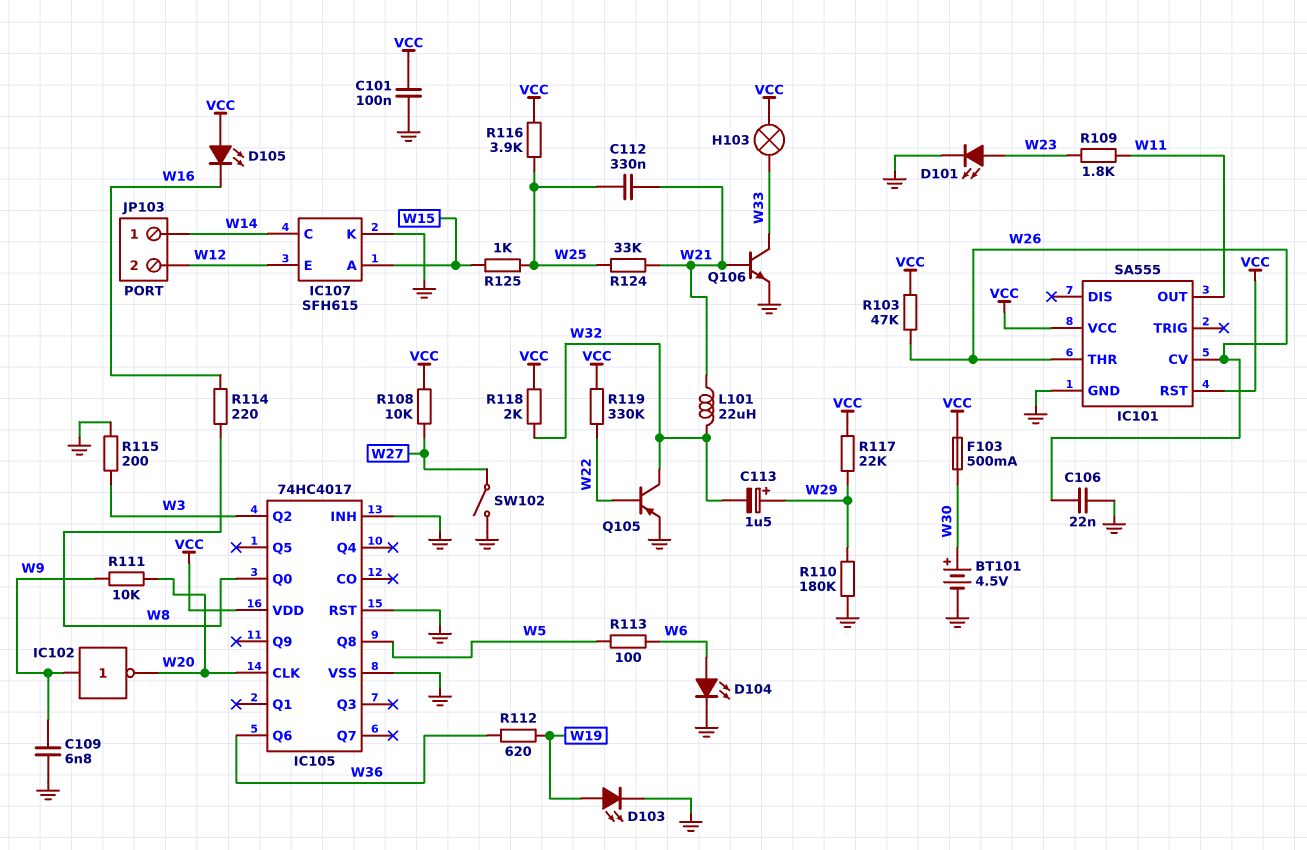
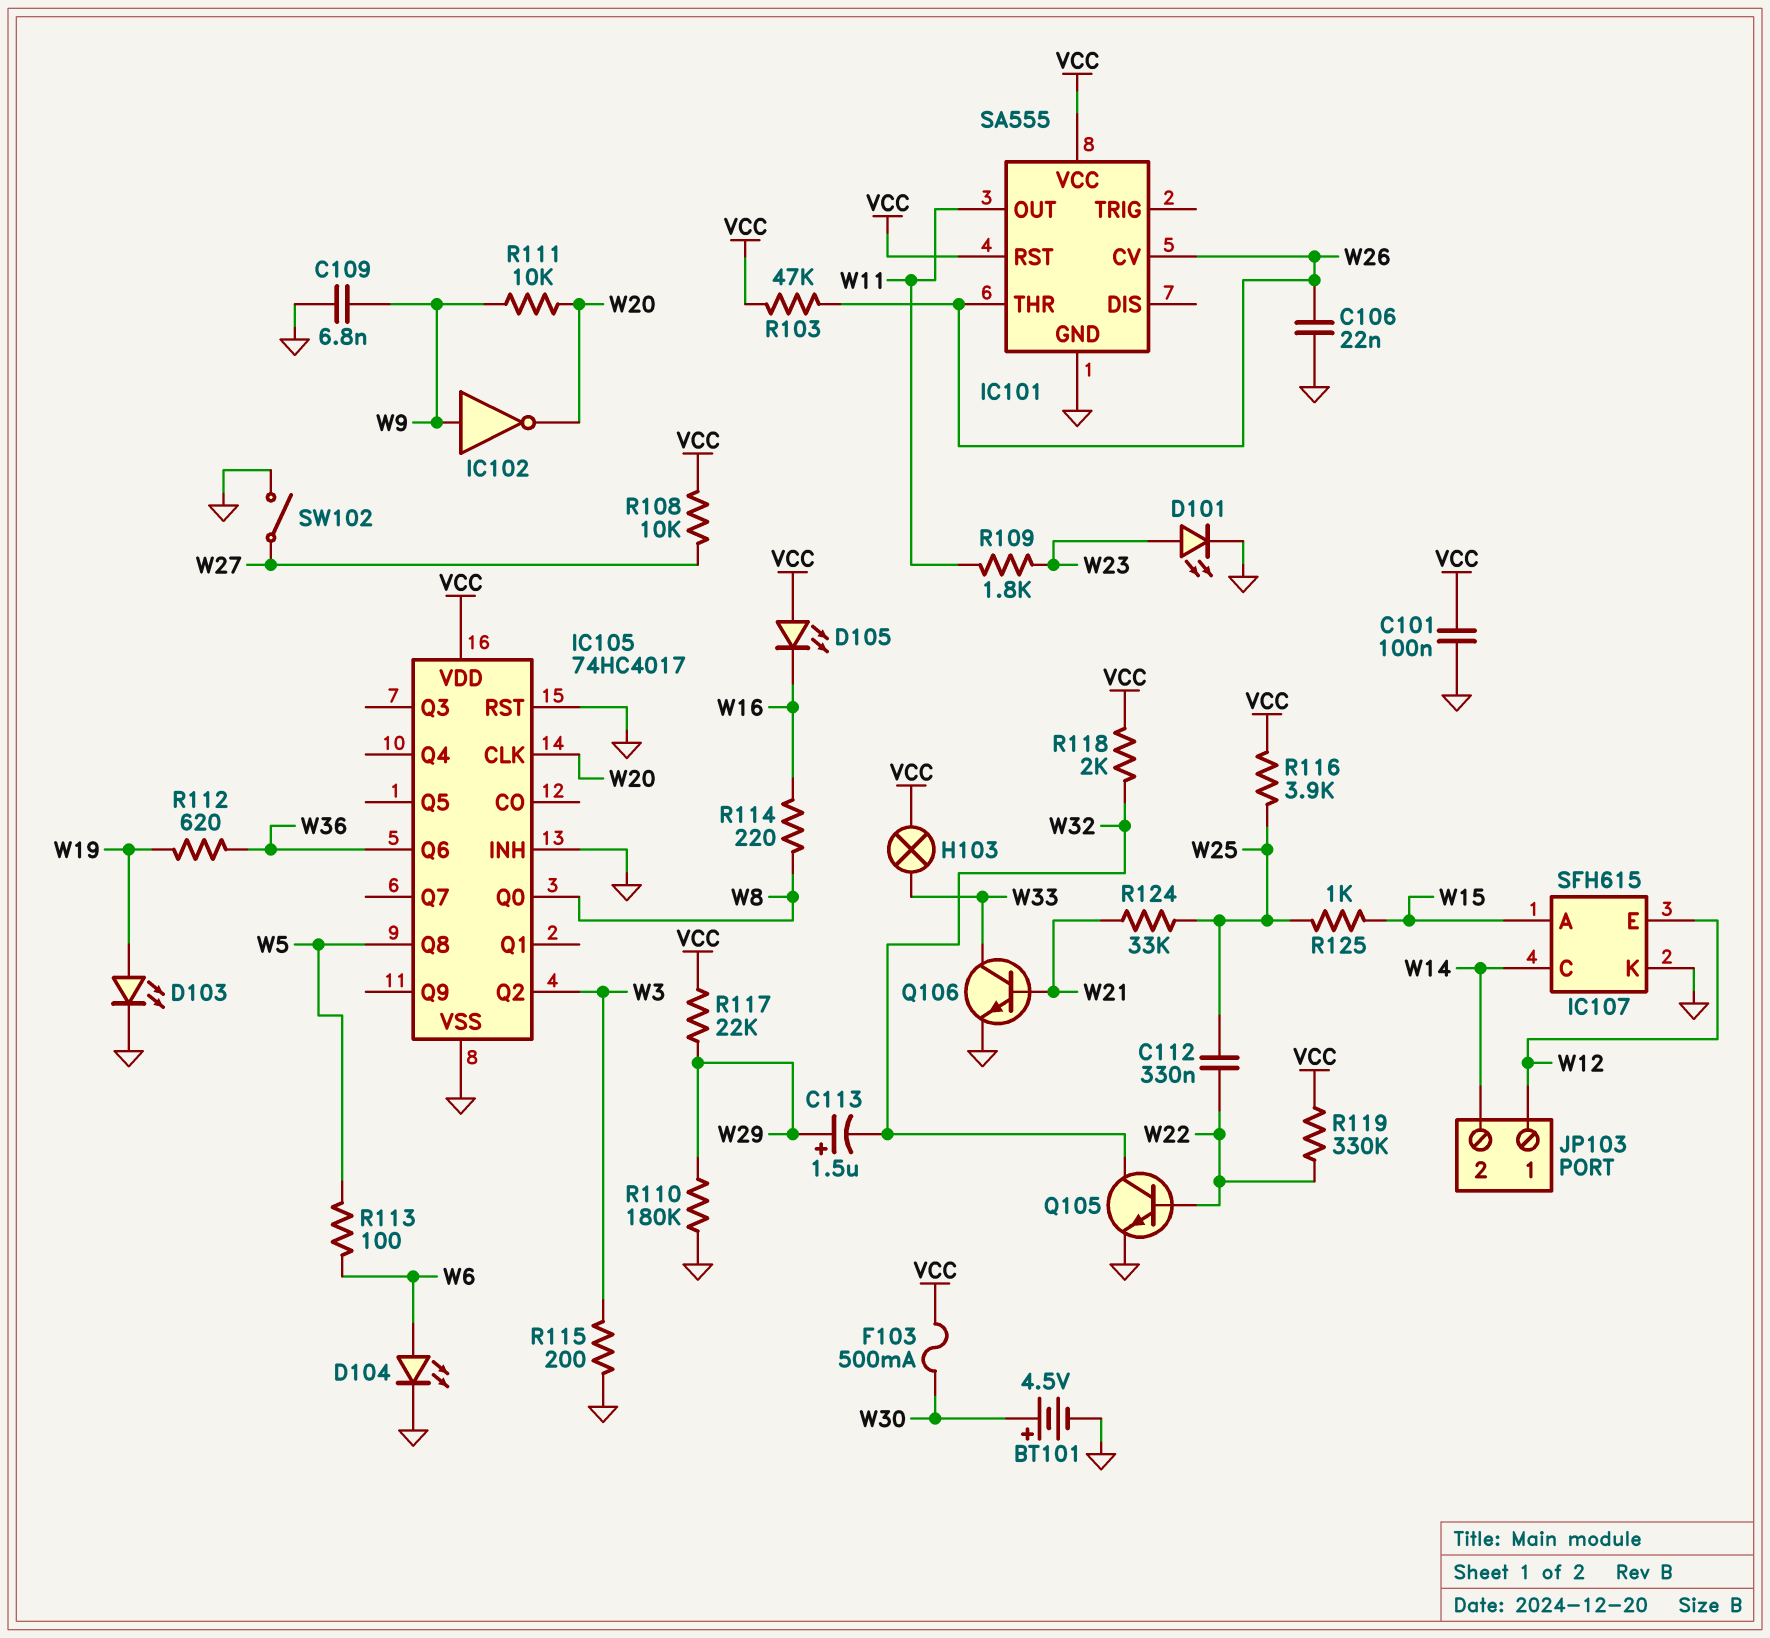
C112: 330nF (W21, W25) -> 330nF (W22, W25)
JP103 pin 1: W14 -> W12
JP103 pin 2: W12 -> W14
L101: 22uH (W21, W32) -> none
Q105: PNP (B W22, C W32, E GND) -> NPN (B W22, C W32, E GND)

